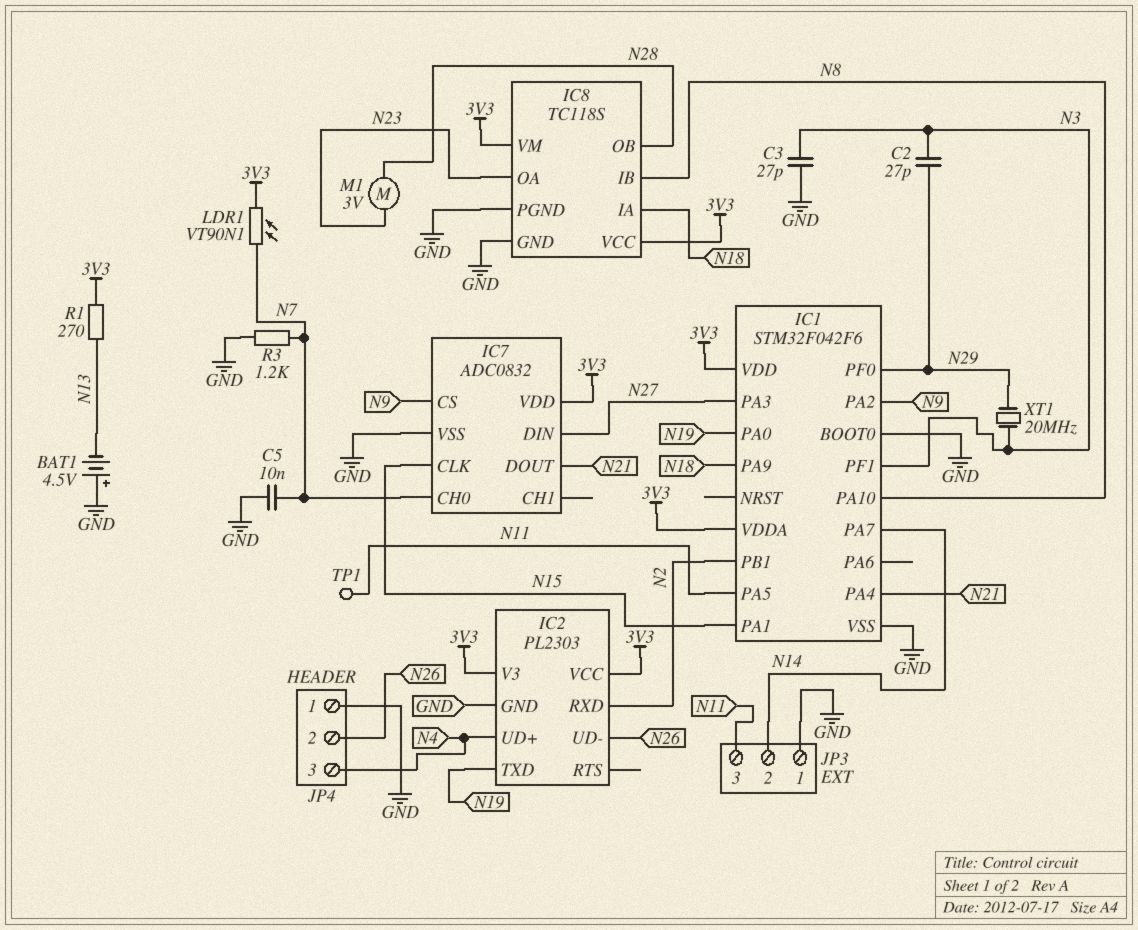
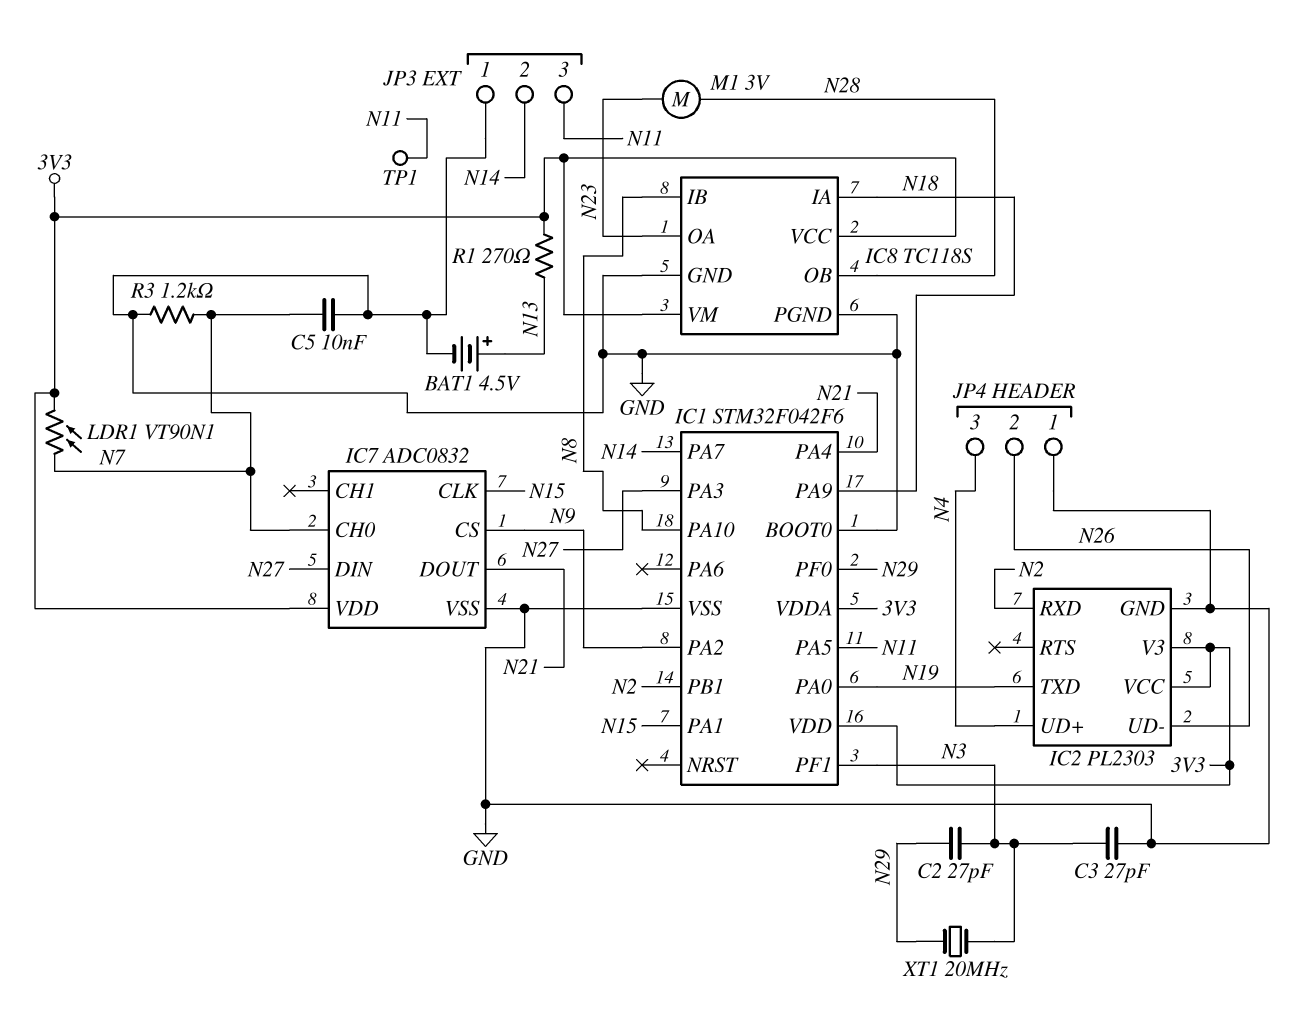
BAT1: 4.5V (plus GND, minus N13) -> 4.5V (plus N13, minus GND)

